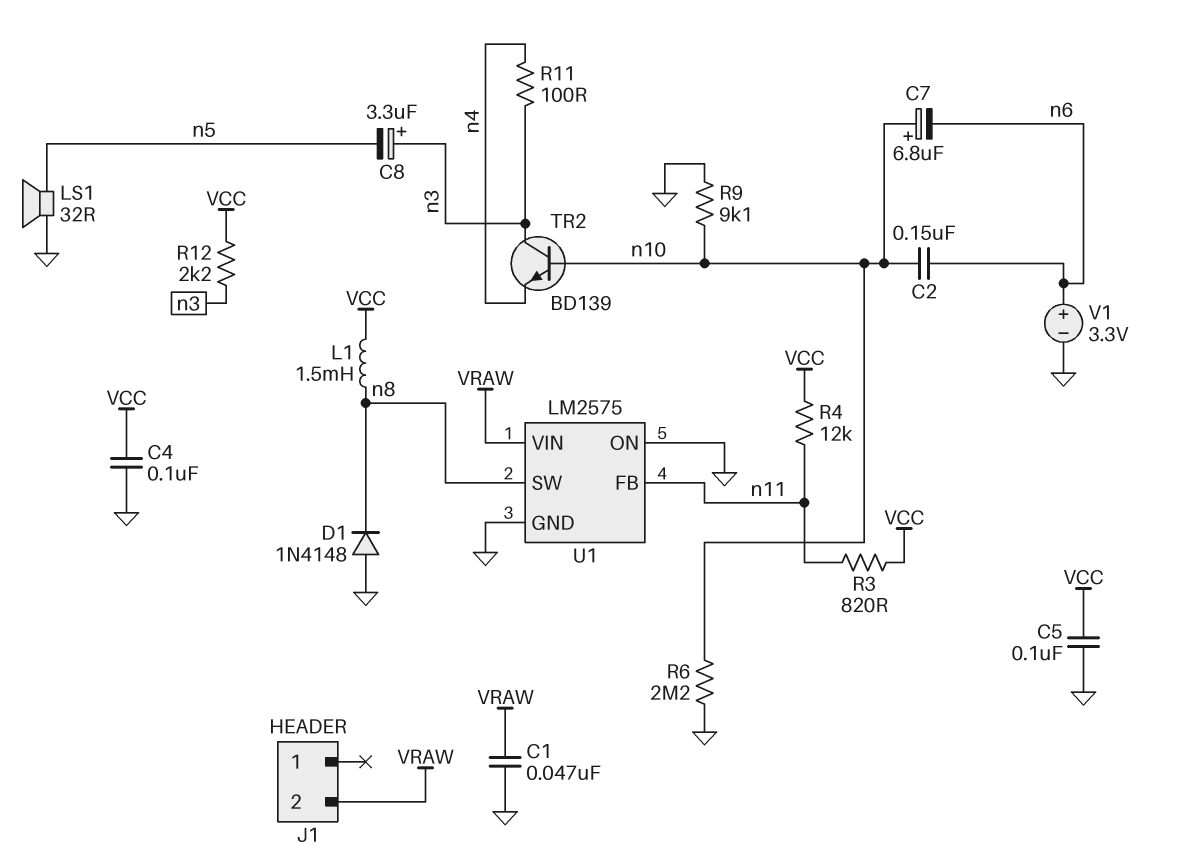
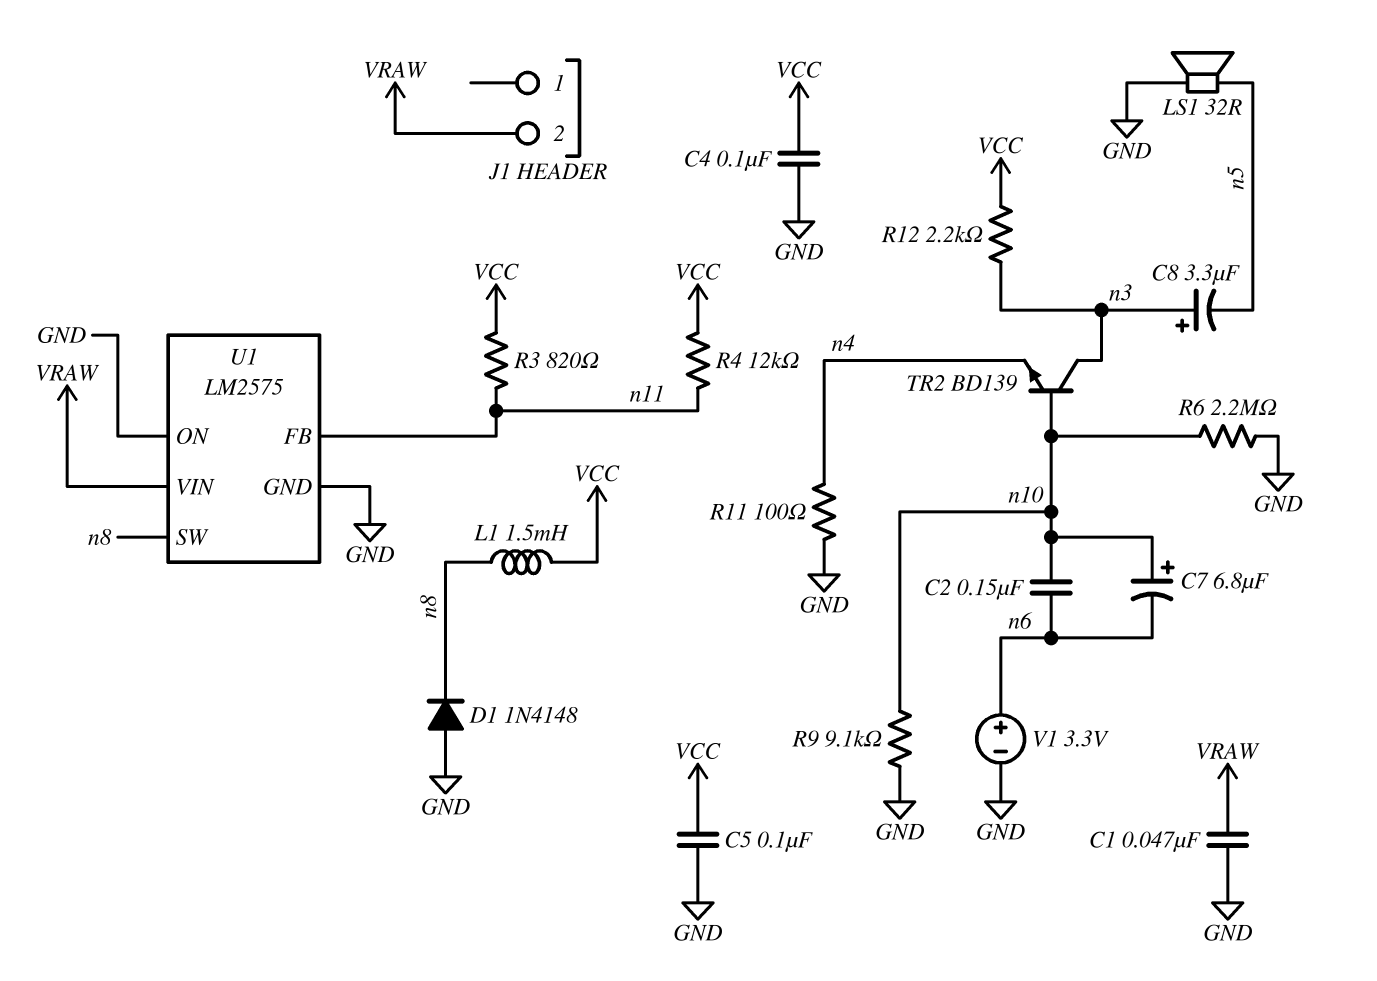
R11: 100 (n3, n4) -> 100 (GND, n4)

